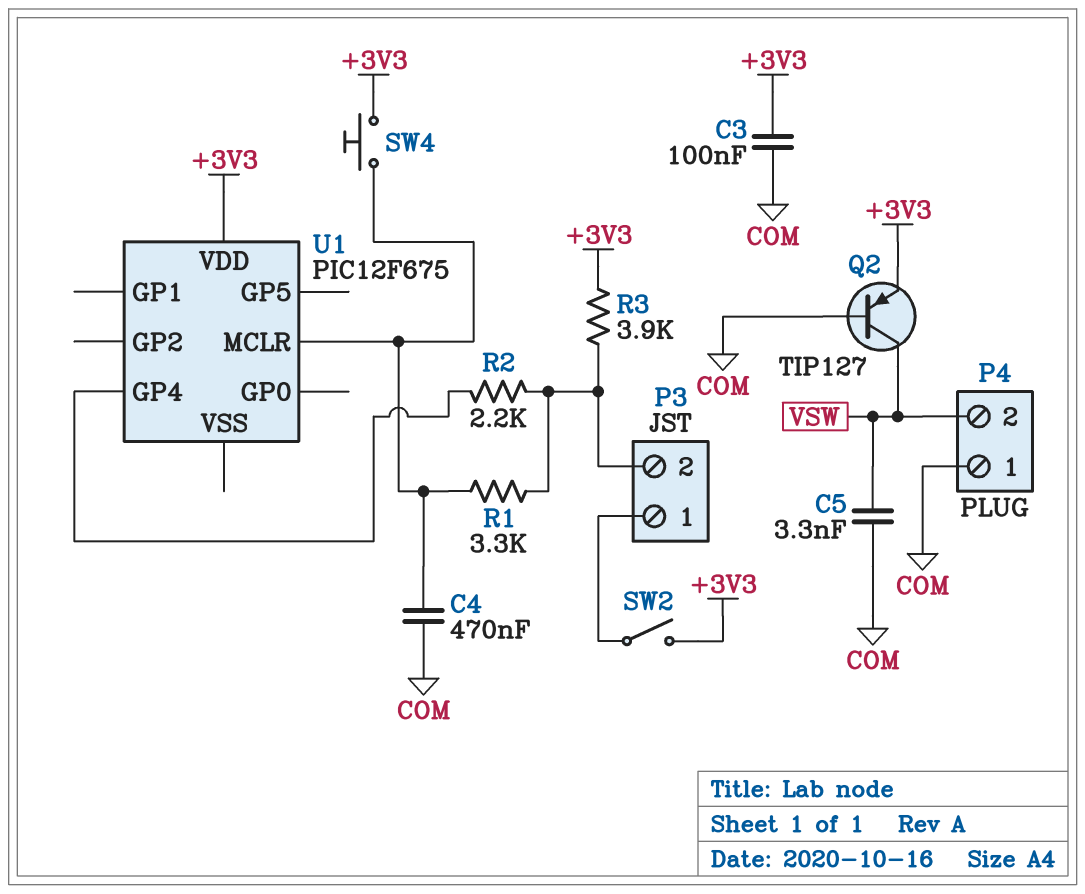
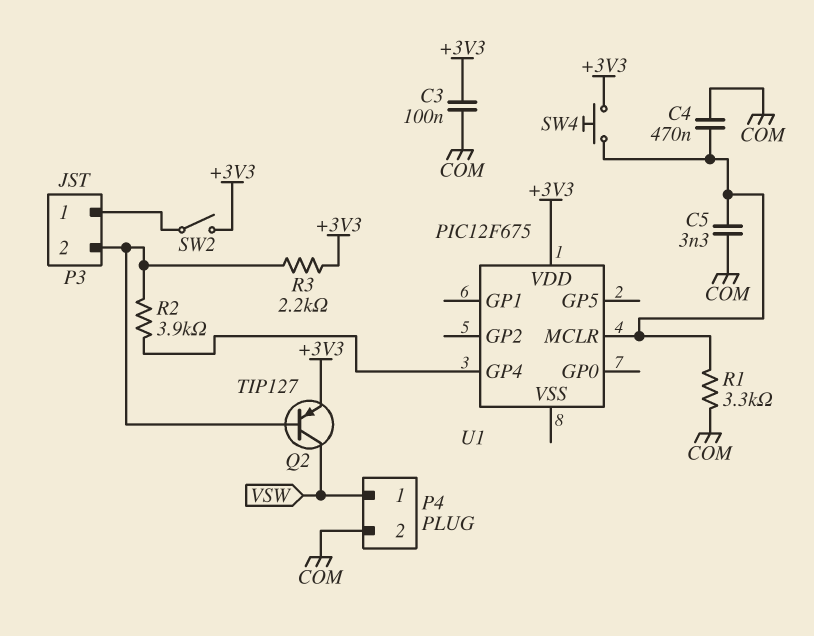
C5: 3.3nF (COM, VSW) -> 3.3nF (COM, U1/MCLR)
P4 pin 1: COM -> VSW
P4 pin 2: VSW -> COM
Q2: PNP TIP127 (B COM, C VSW, E +3V3) -> PNP TIP127 (B P3/2, C VSW, E +3V3)
R1: 3.3k (P3/2, U1/MCLR) -> 3.3k (COM, U1/MCLR)
R2: 2.2k (P3/2, U1/GP4) -> 3.9k (P3/2, U1/GP4)
R3: 3.9k (+3V3, P3/2) -> 2.2k (+3V3, P3/2)

